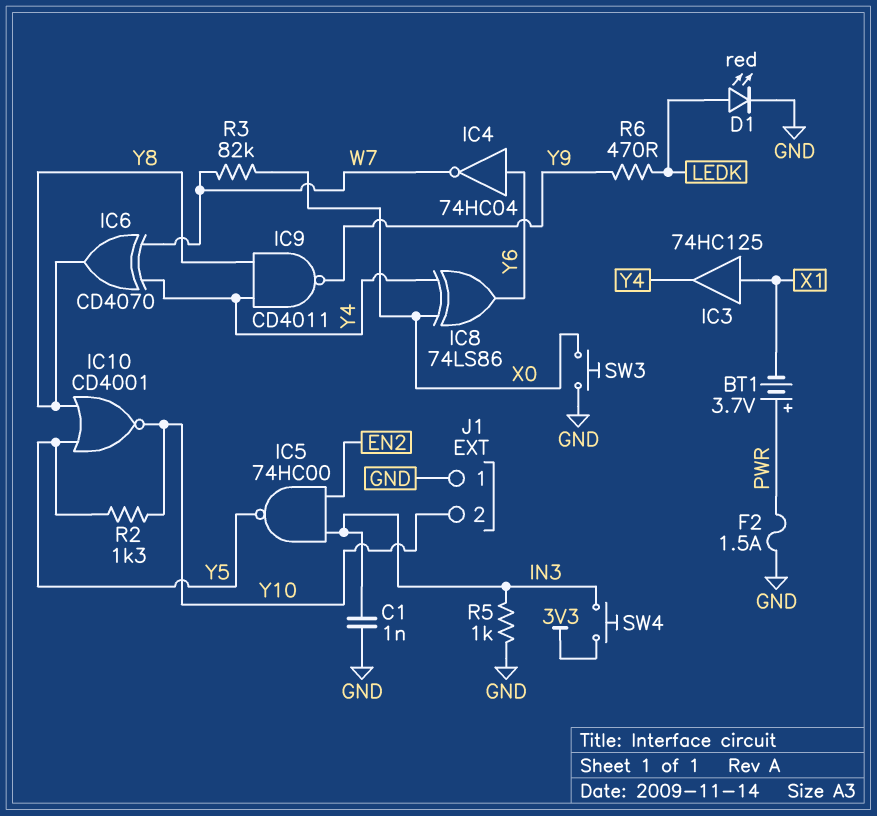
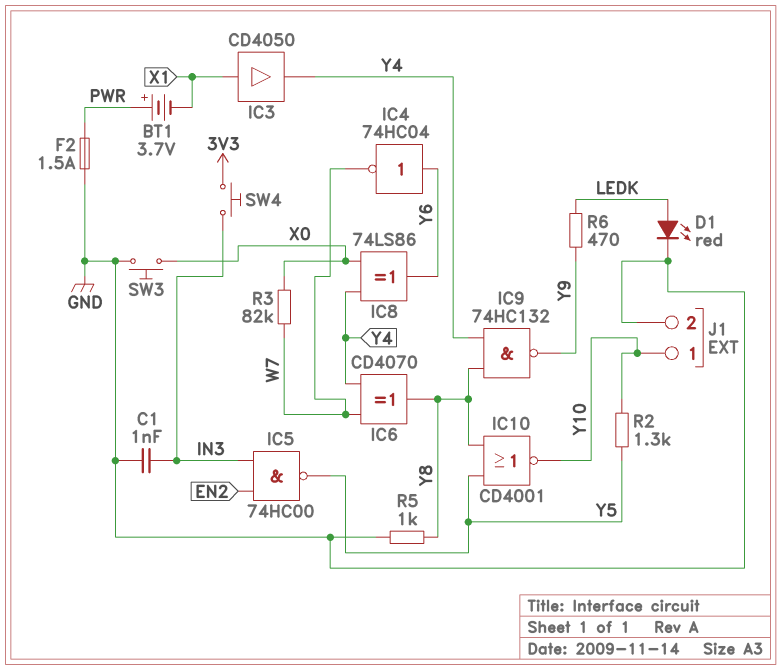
IC3: buffer 74HC125 (in X1, out Y4) -> buffer CD4050 (in X1, out Y4)
IC9: NAND CD4011 (in Y4, in Y8, out Y9) -> NAND 74HC132 (in Y4, in Y8, out Y9)
J1 pin 1: GND -> Y10
J1 pin 2: Y10 -> GND
R5: 1k (GND, IN3) -> 1k (GND, Y8)

